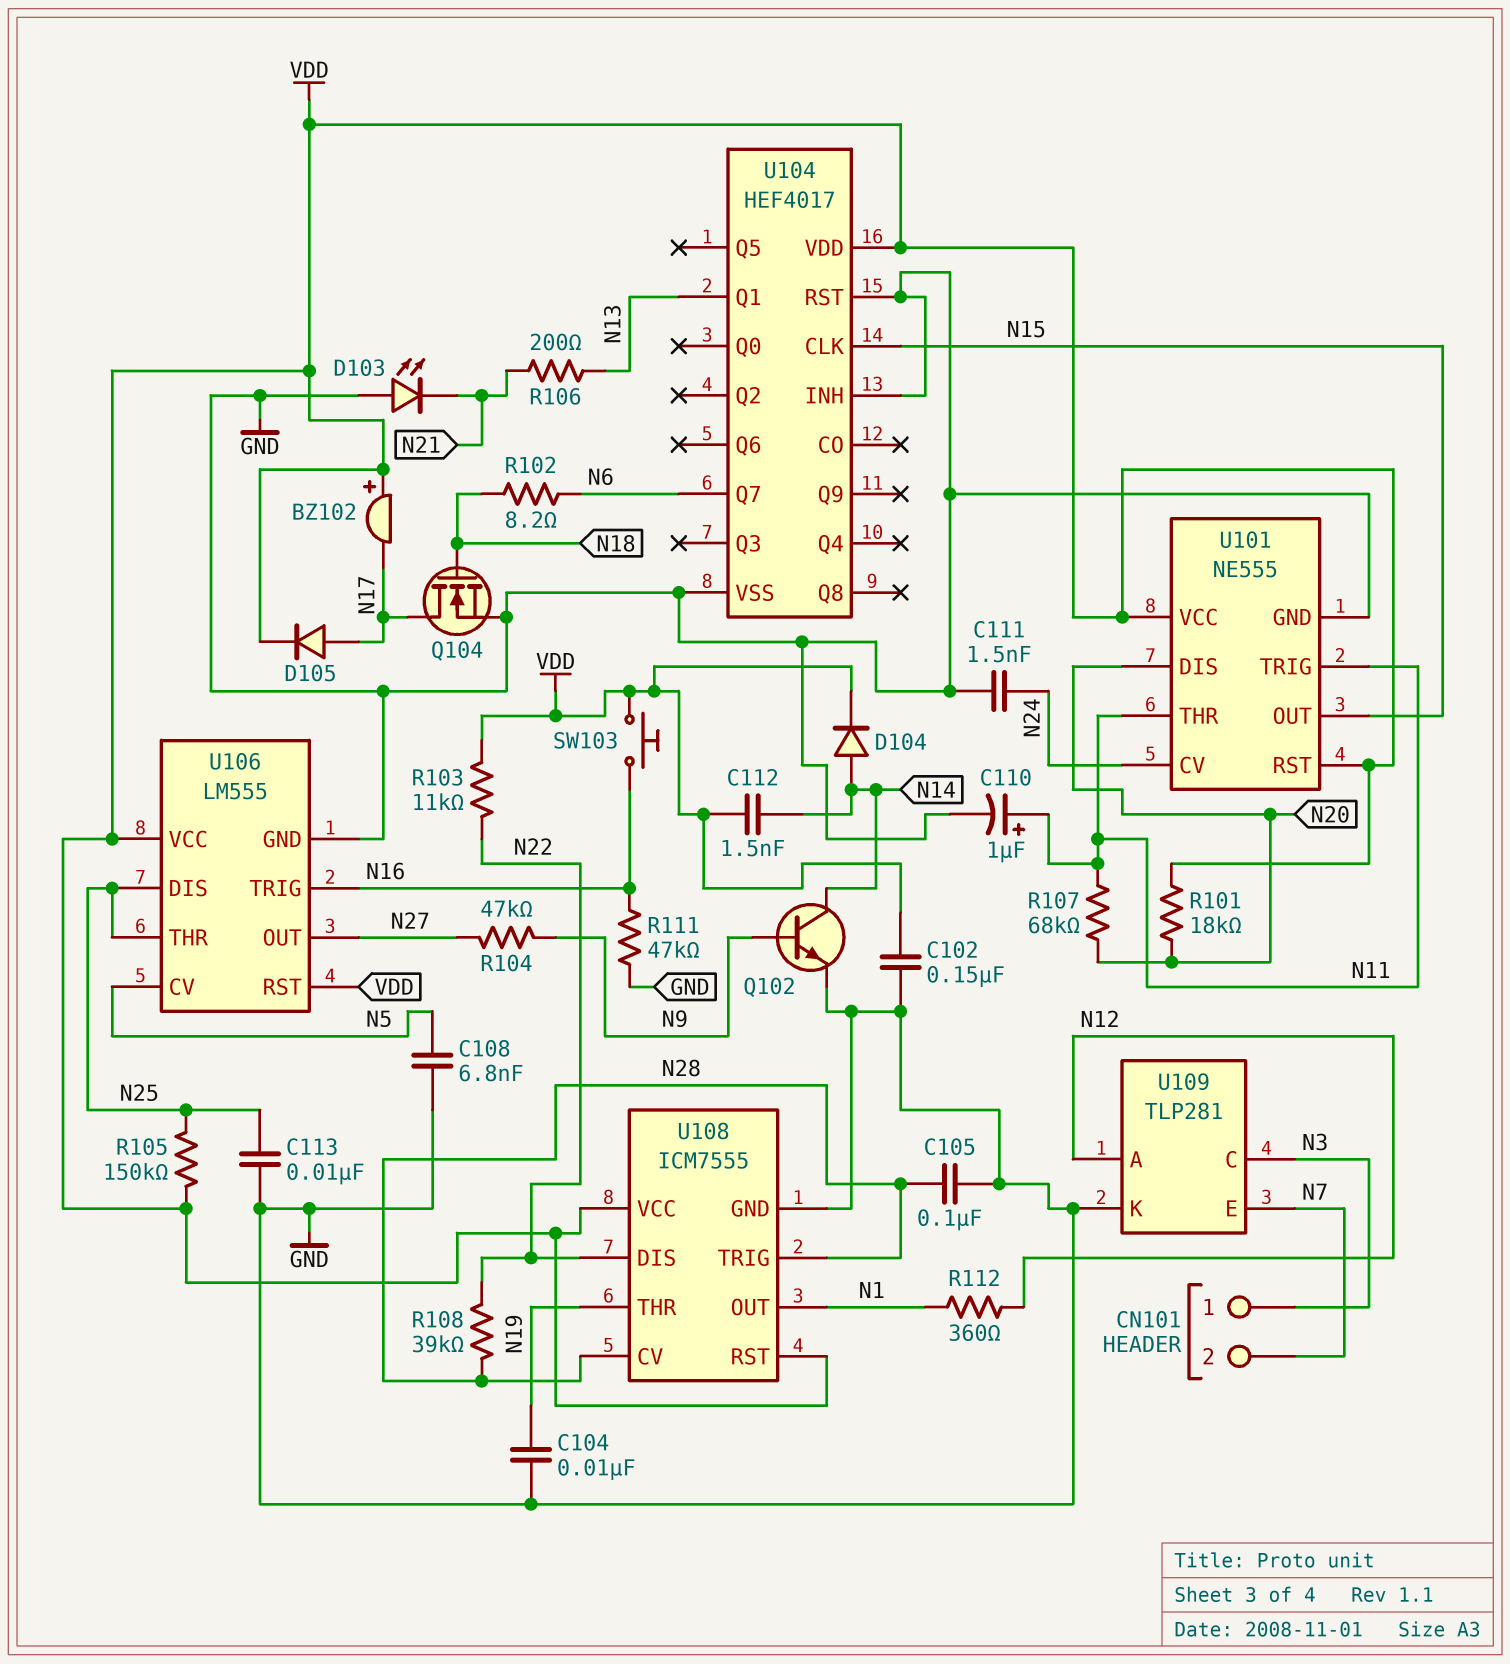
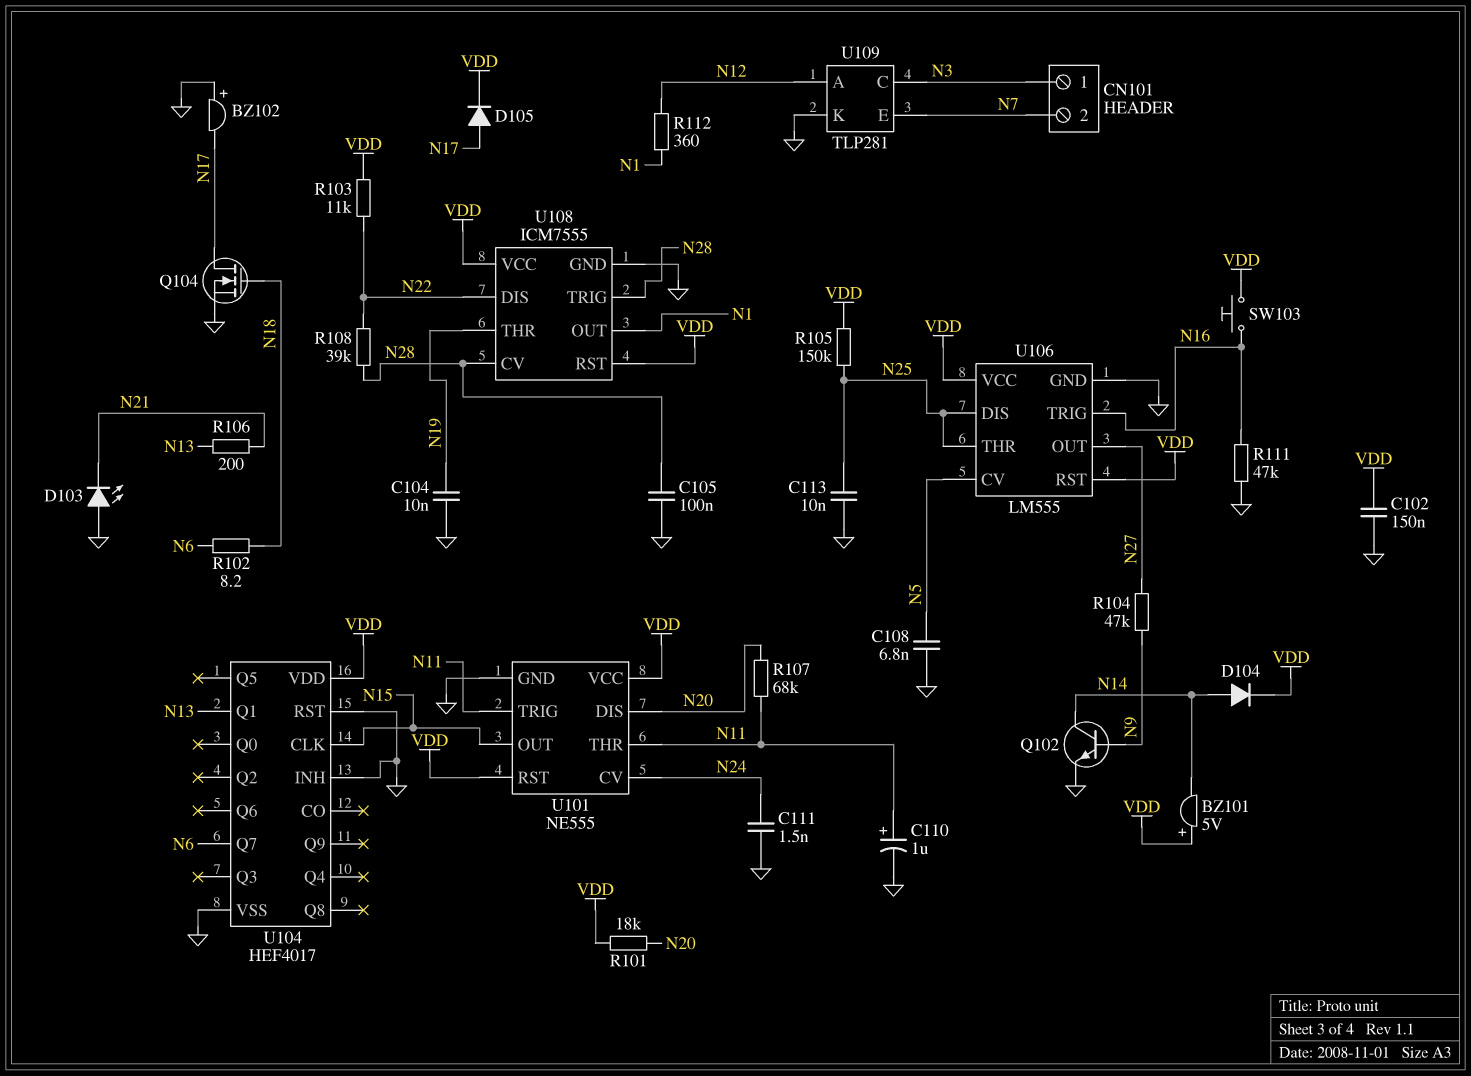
BZ101: none -> buzzer 5V (plus VDD, minus N14)
BZ102: buzzer (plus VDD, minus N17) -> buzzer (plus GND, minus N17)
C112: 1.5nF (N14, VDD) -> none

